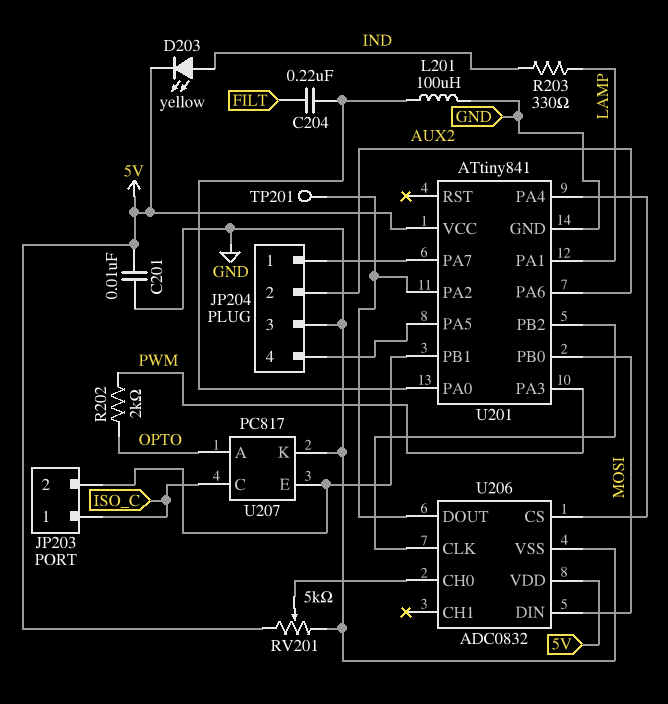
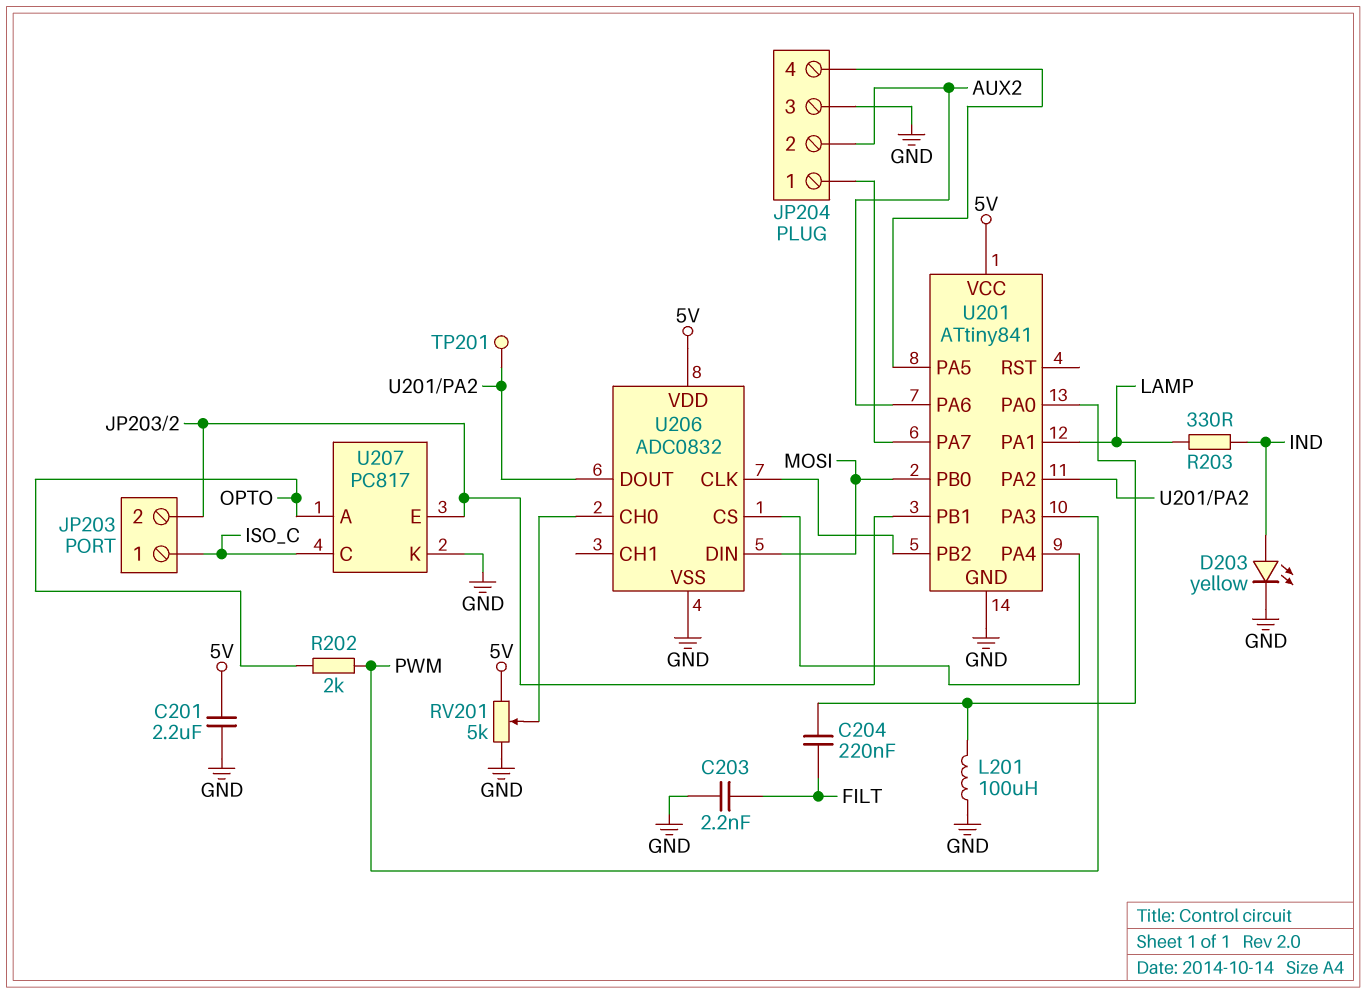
C201: 10nF (5V, GND) -> 2.2uF (5V, GND)
C203: none -> 2.2nF (FILT, GND)
D203: LED yellow (A IND, K 5V) -> LED yellow (A IND, K GND)

